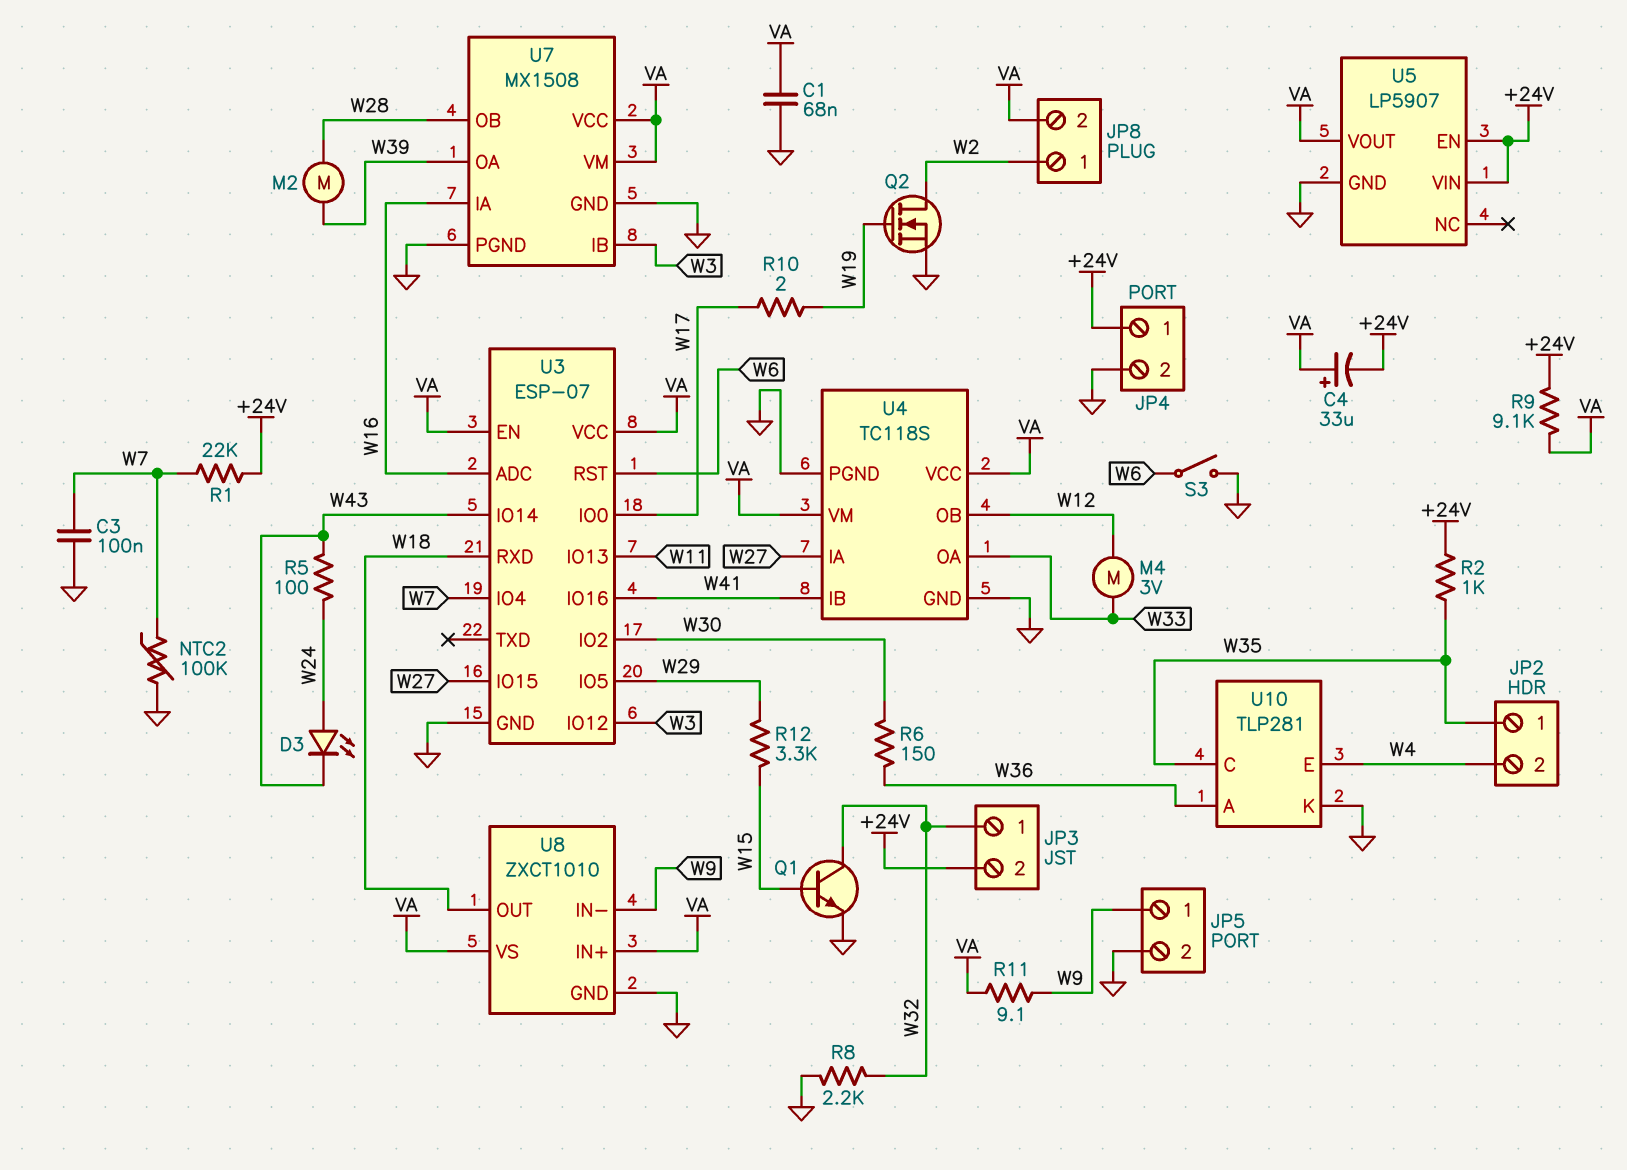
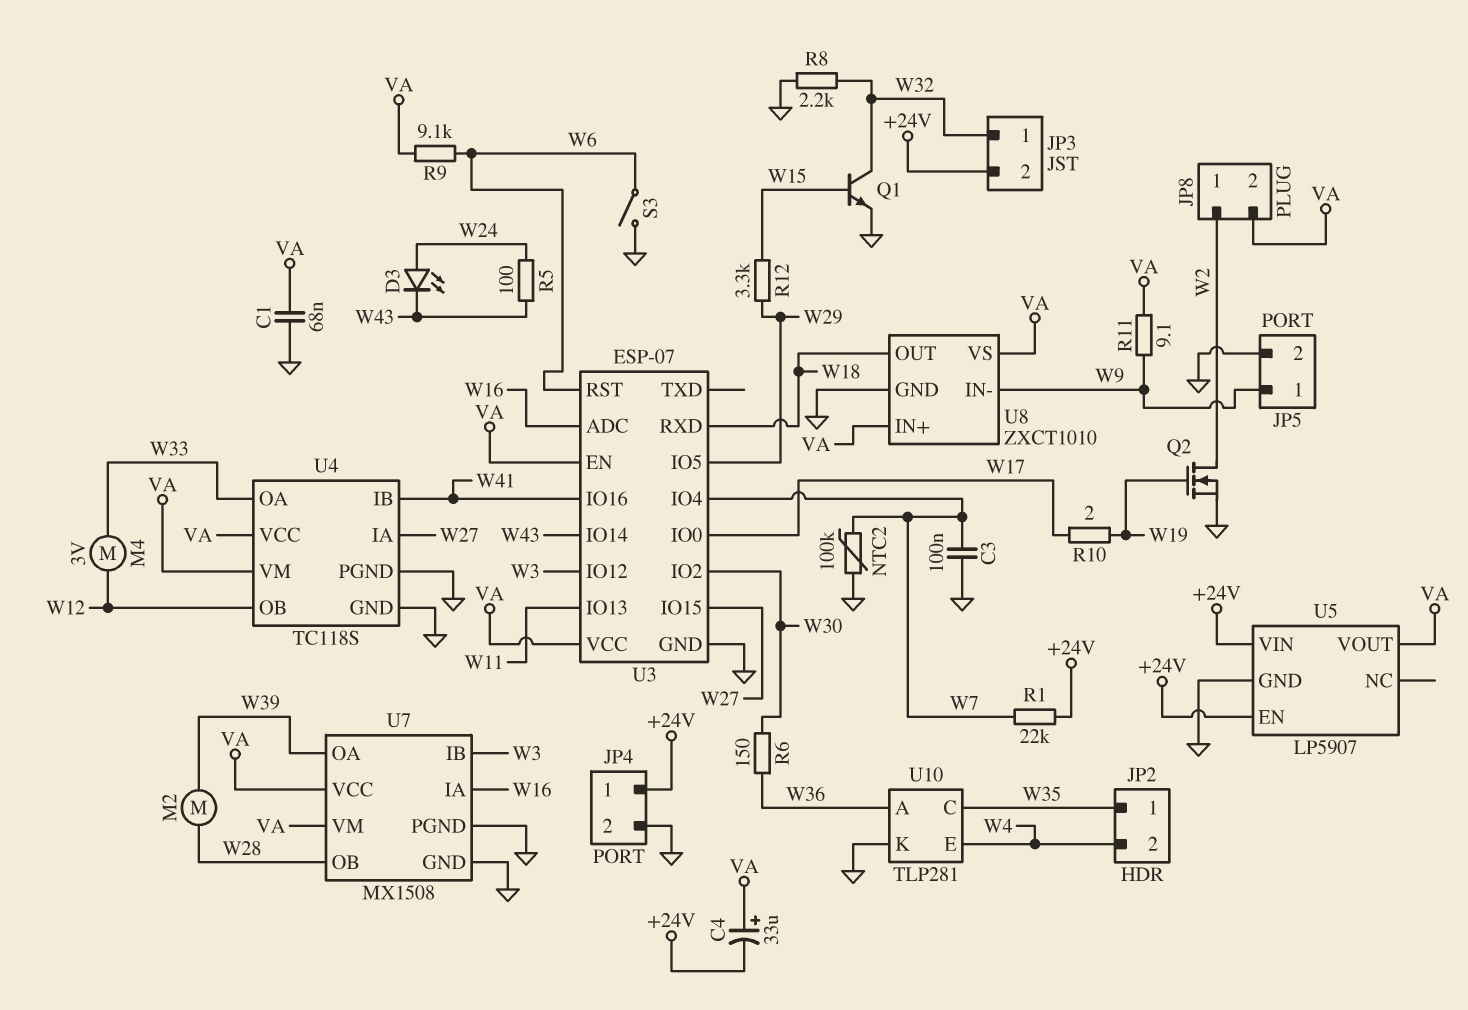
R2: 1k (+24V, W35) -> none
R9: 9.1k (+24V, VA) -> 9.1k (VA, W6)

